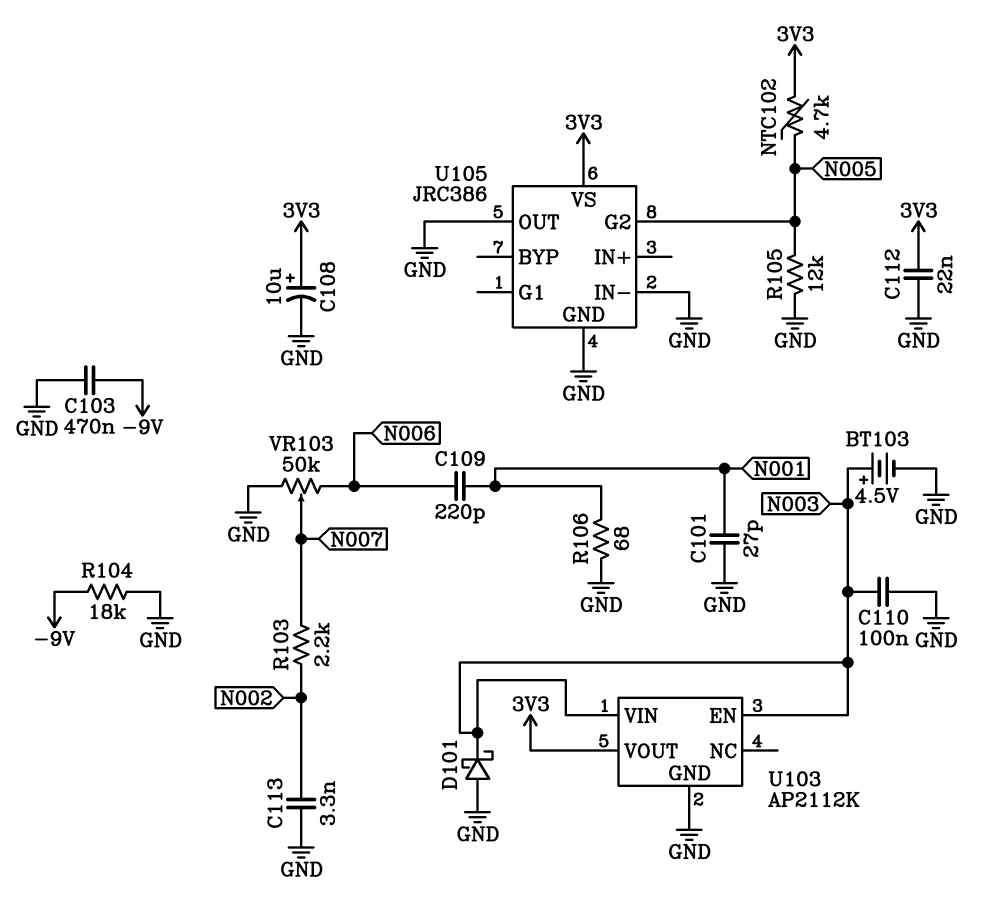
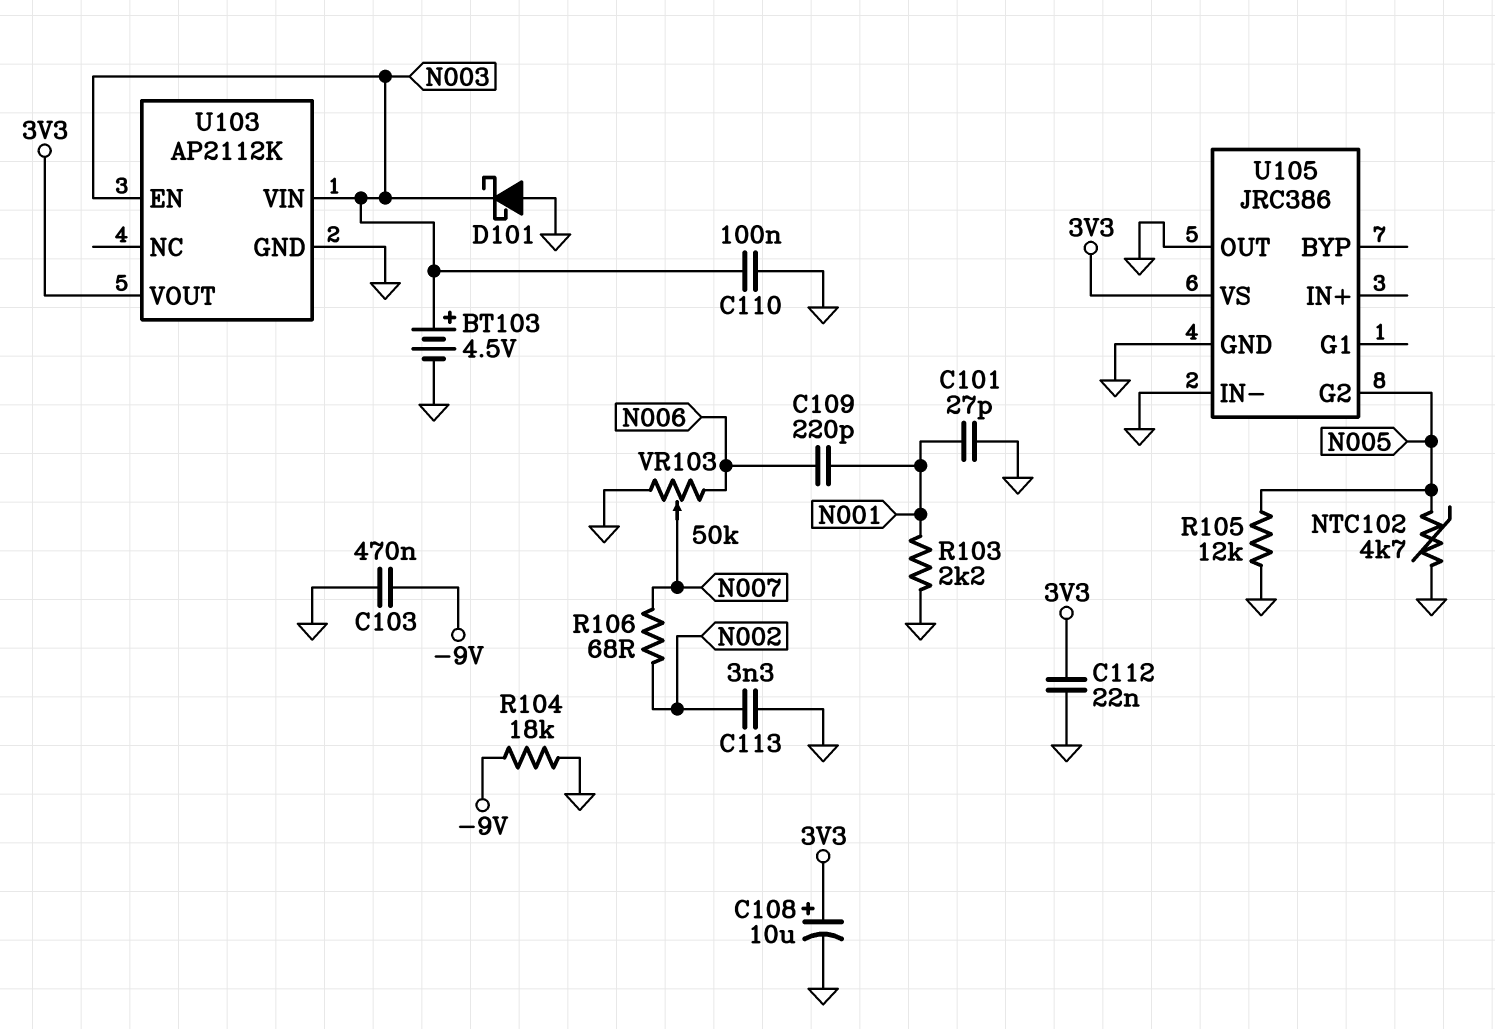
NTC102: 4.7k (3V3, N005) -> 4.7k (GND, N005)
R103: 2.2k (N002, N007) -> 2.2k (GND, N001)
R106: 68 (GND, N001) -> 68 (N002, N007)

